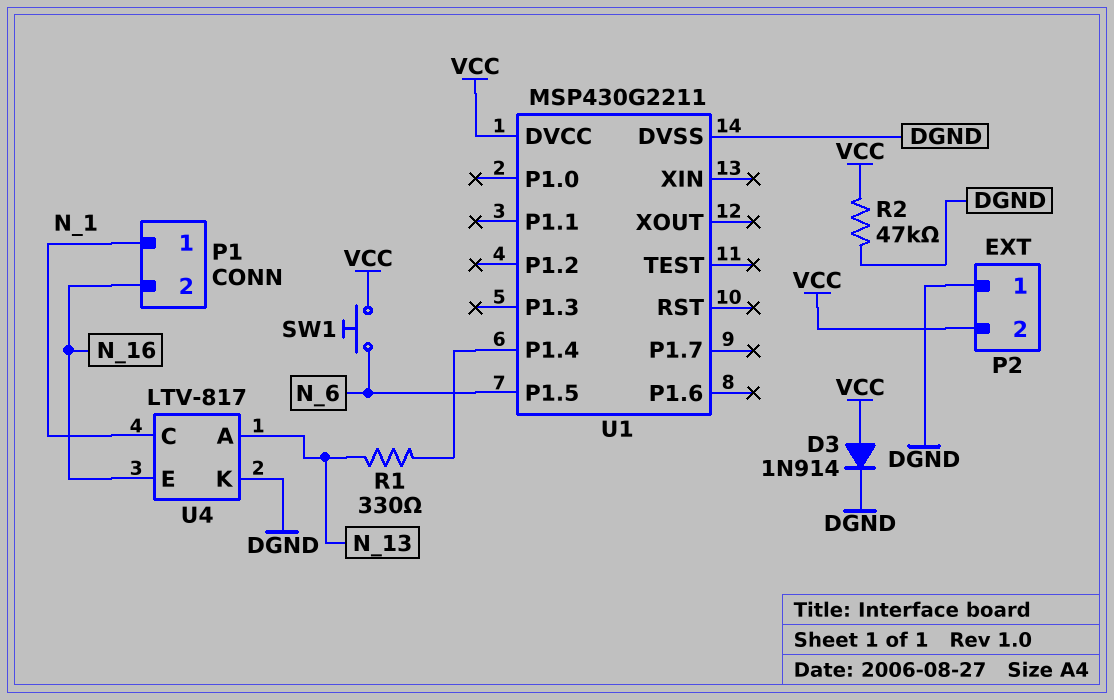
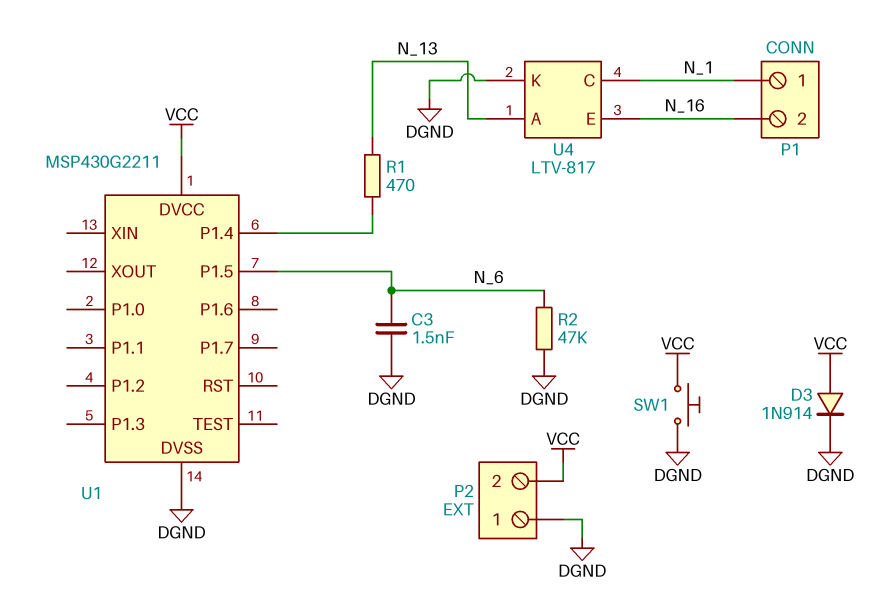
C3: none -> 1.5nF (DGND, N_6)
R1: 330 (N_13, U1/P1.4) -> 470 (N_13, U1/P1.4)
R2: 47k (DGND, VCC) -> 47k (DGND, N_6)
SW1: button (N_6, VCC) -> button (DGND, VCC)

